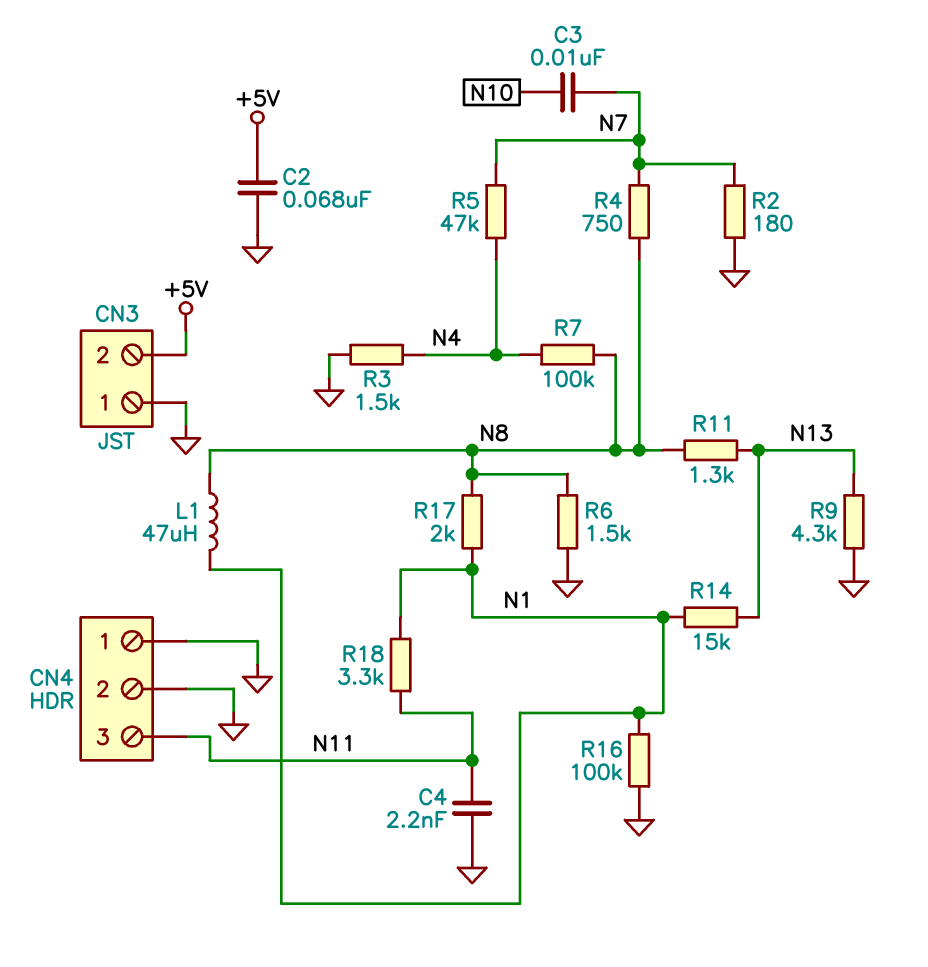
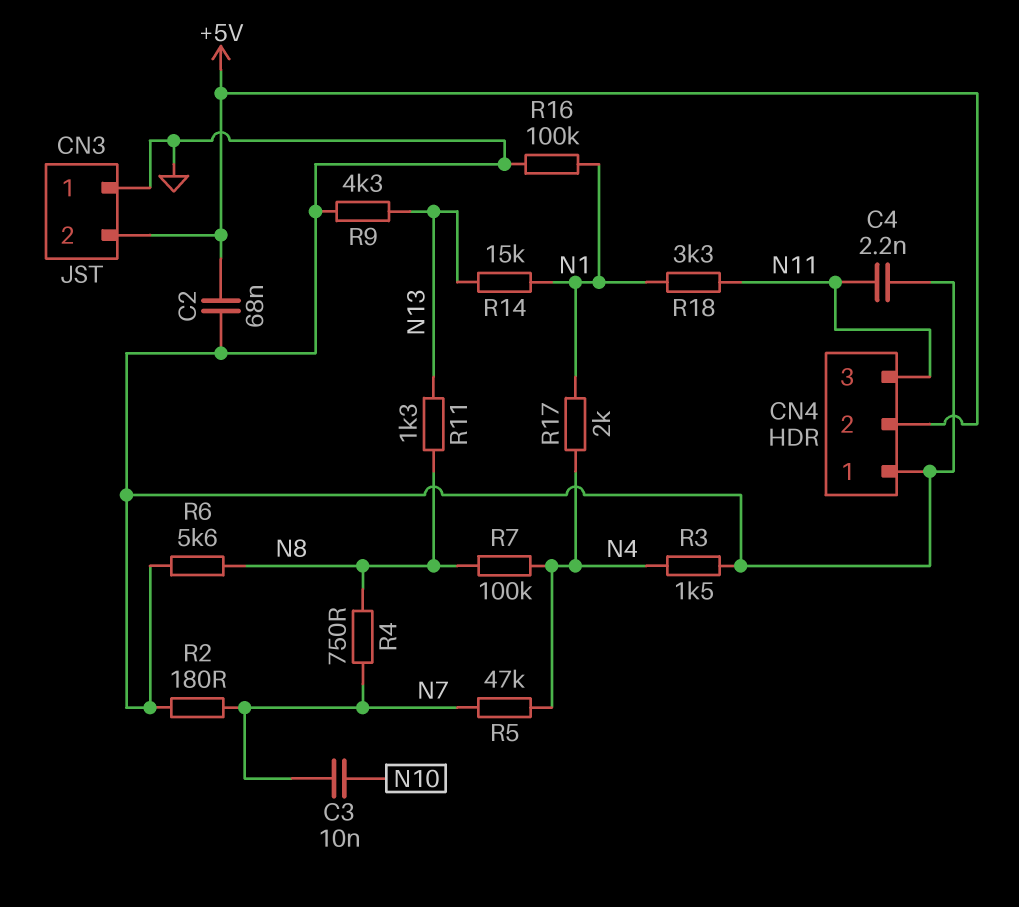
CN4 pin 2: GND -> +5V
L1: 47uH (N1, N8) -> none
R6: 1.5k (GND, N8) -> 5.6k (GND, N8)
R17: 2k (N1, N8) -> 2k (N1, N4)

